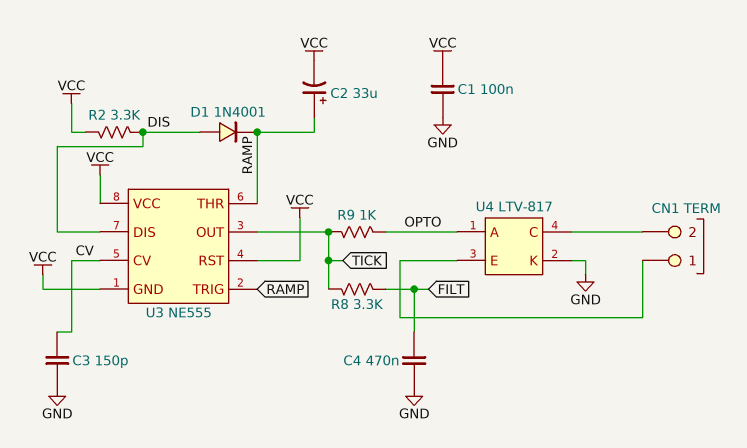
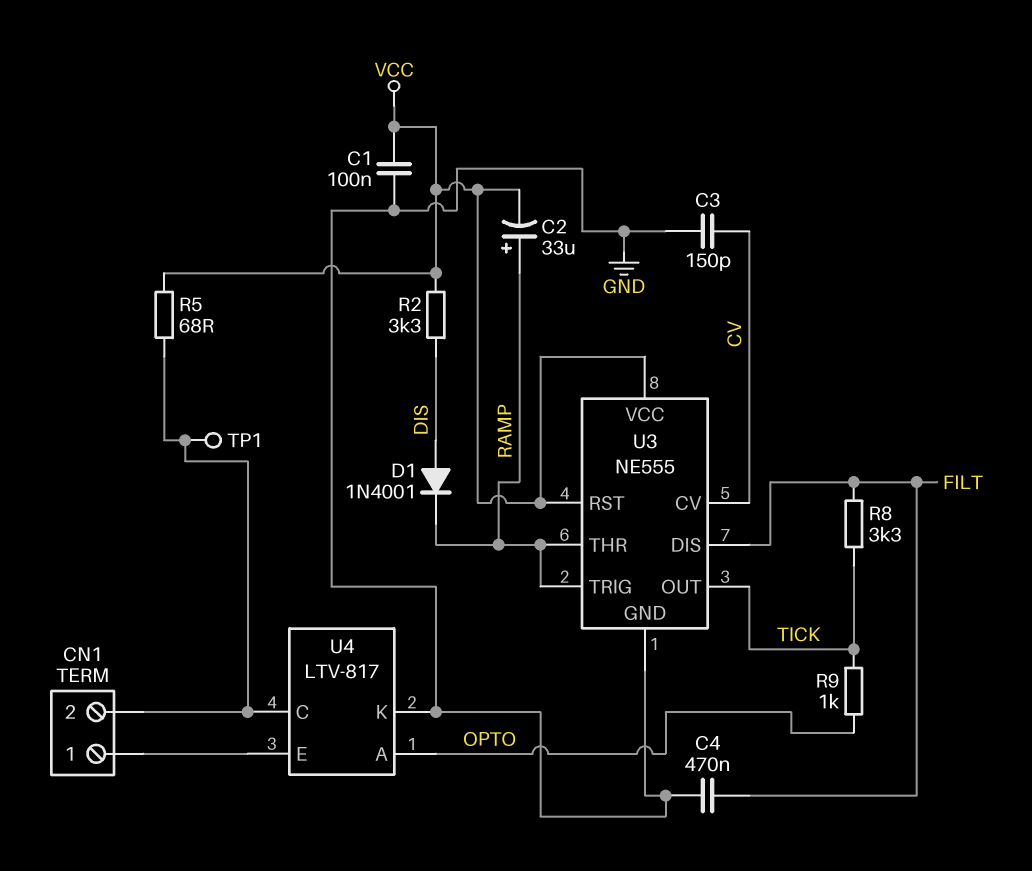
R5: none -> 68 (CN1/2, VCC)
TP1: none -> test point (CN1/2)
U3 pin DIS: DIS -> FILT
U3 pin GND: VCC -> GND

